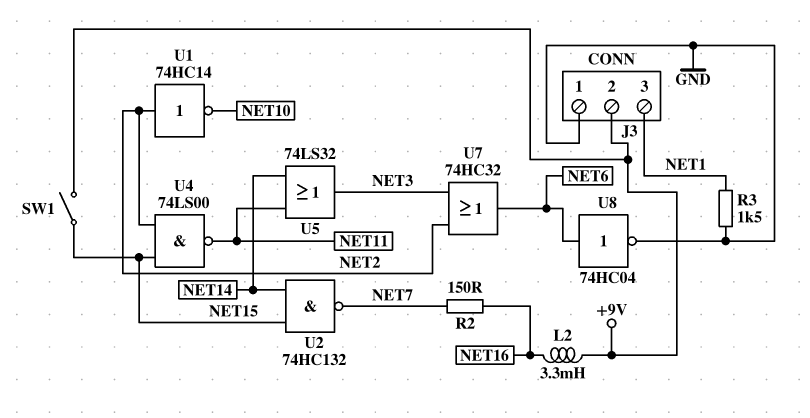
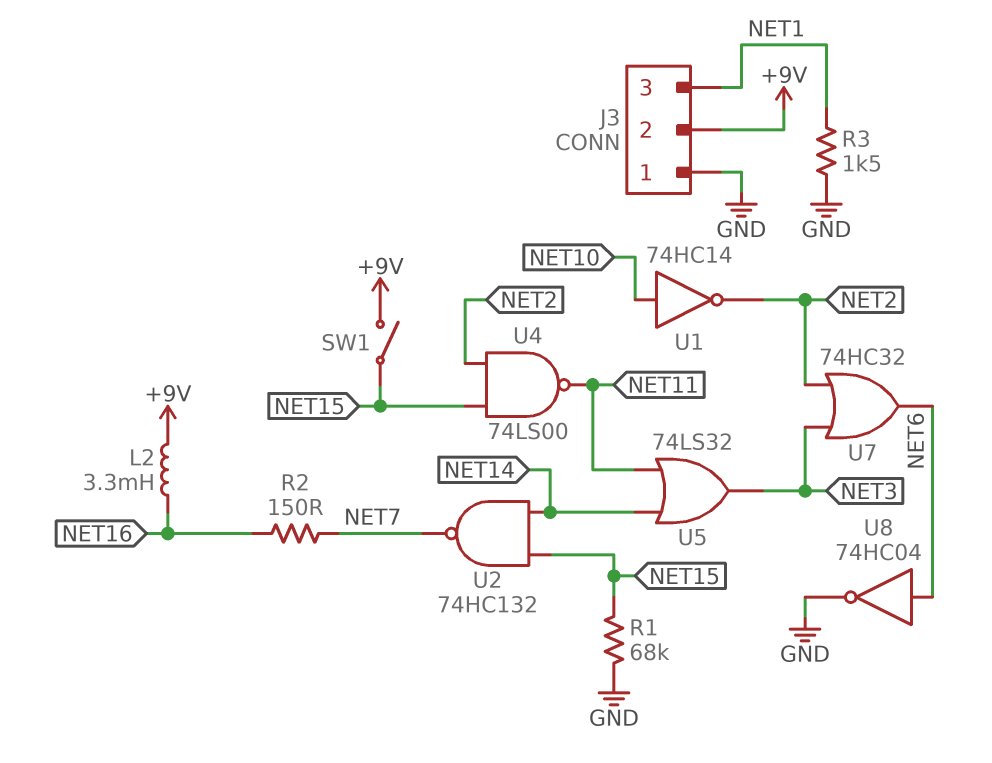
R1: none -> 68k (GND, NET15)
U1: NOT 74HC14 (in NET2, out NET10) -> NOT 74HC14 (in NET10, out NET2)

